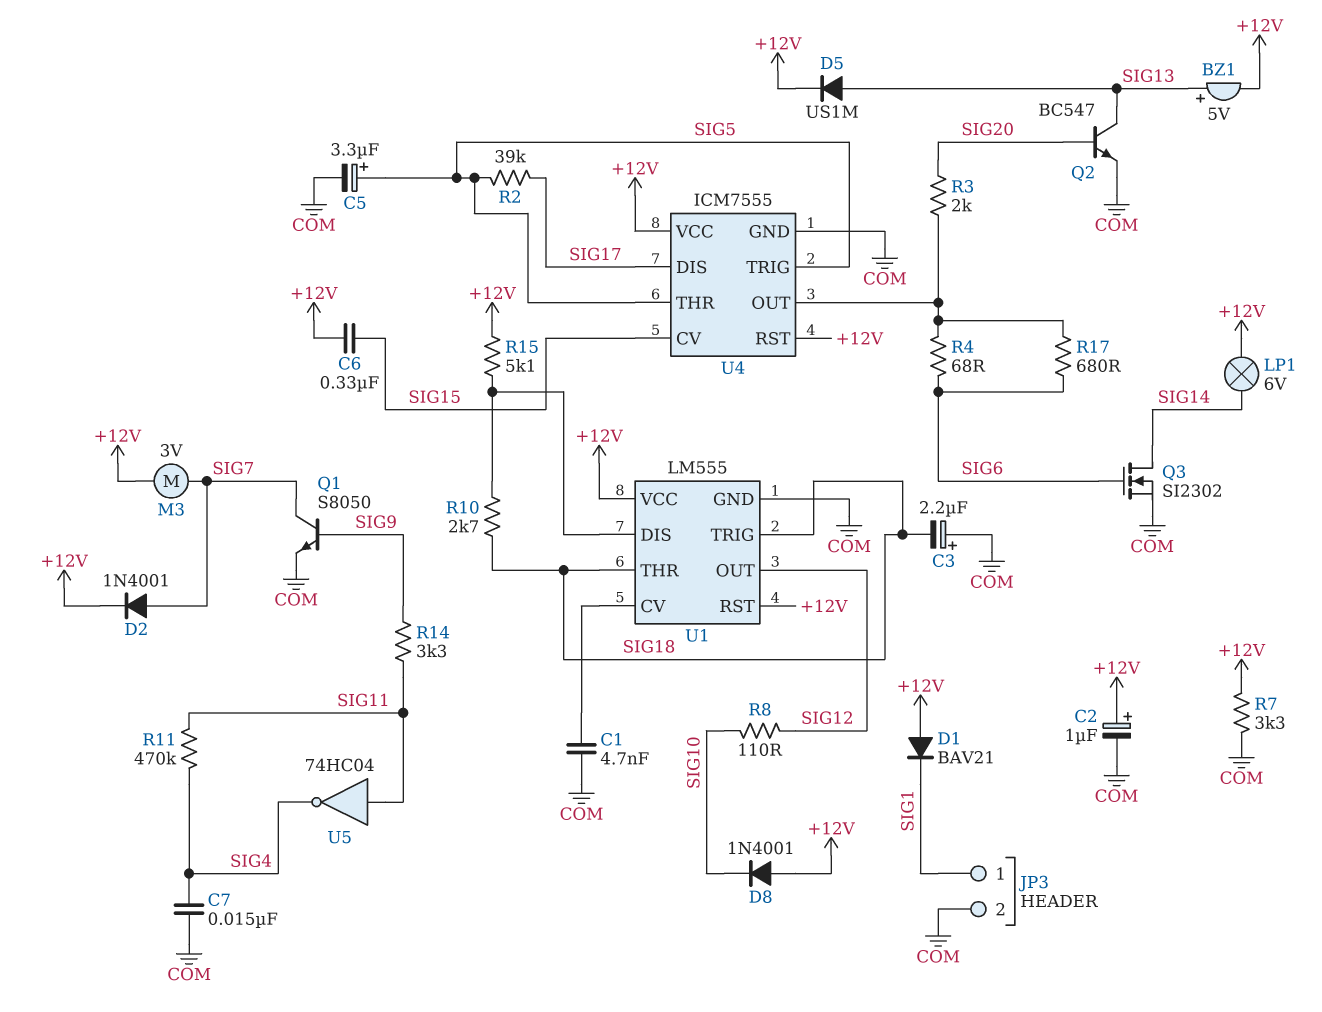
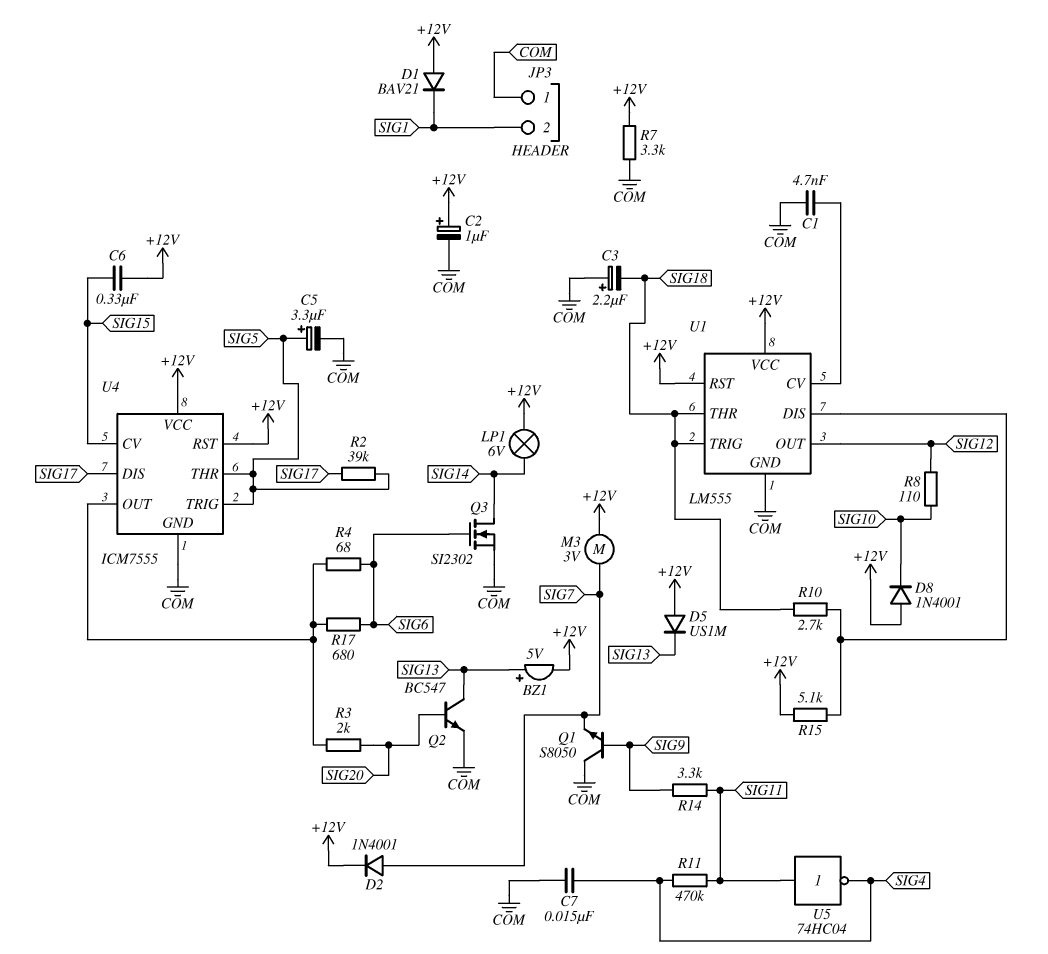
D5: diode US1M (A SIG13, K +12V) -> diode US1M (A +12V, K SIG13)
JP3 pin 1: SIG1 -> COM
JP3 pin 2: COM -> SIG1
Q1: NPN S8050 (B SIG9, C SIG7, E COM) -> NPN S8050 (B SIG9, C COM, E SIG7)

